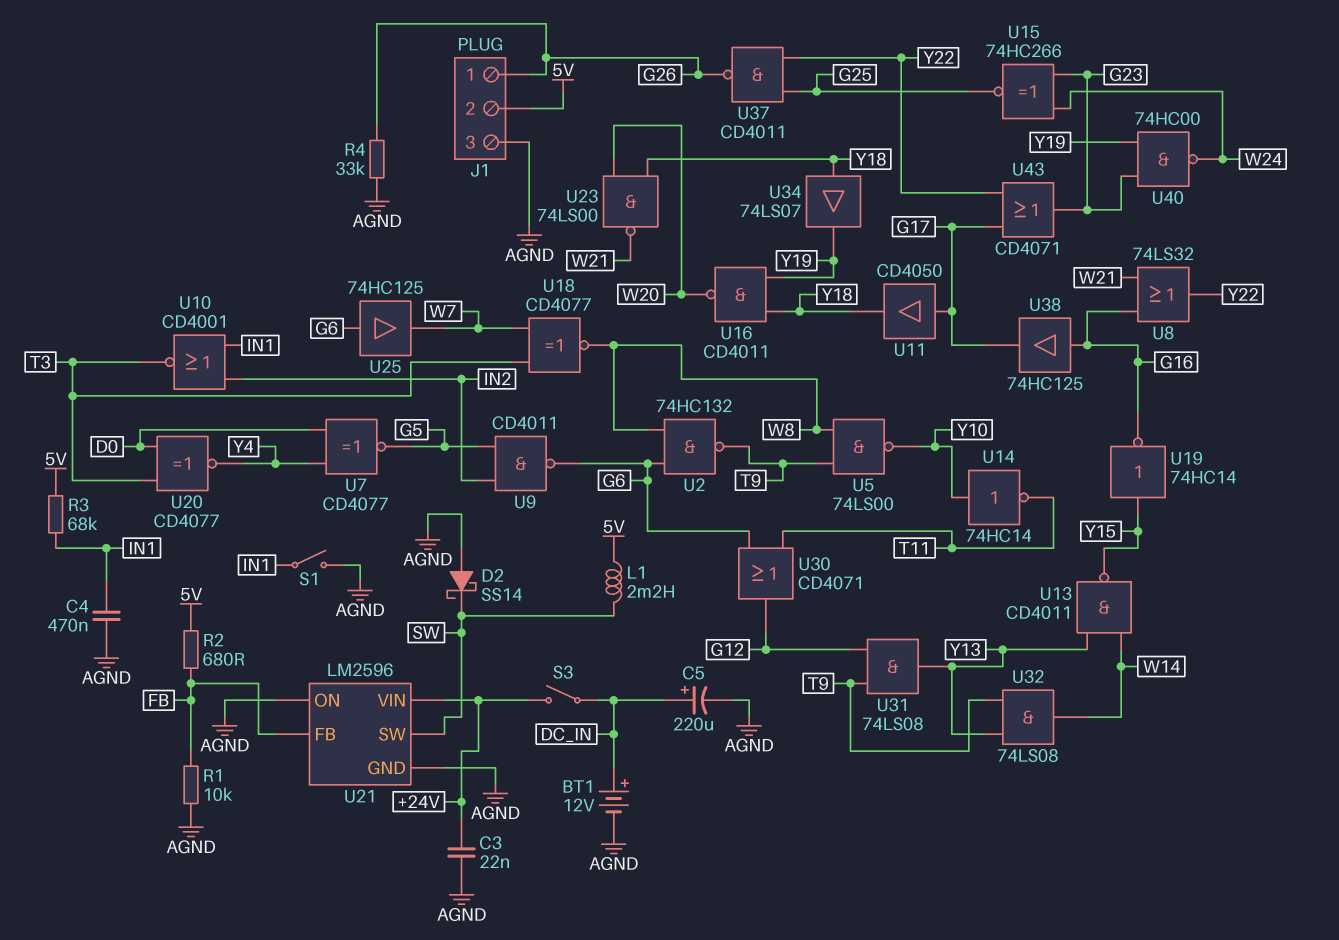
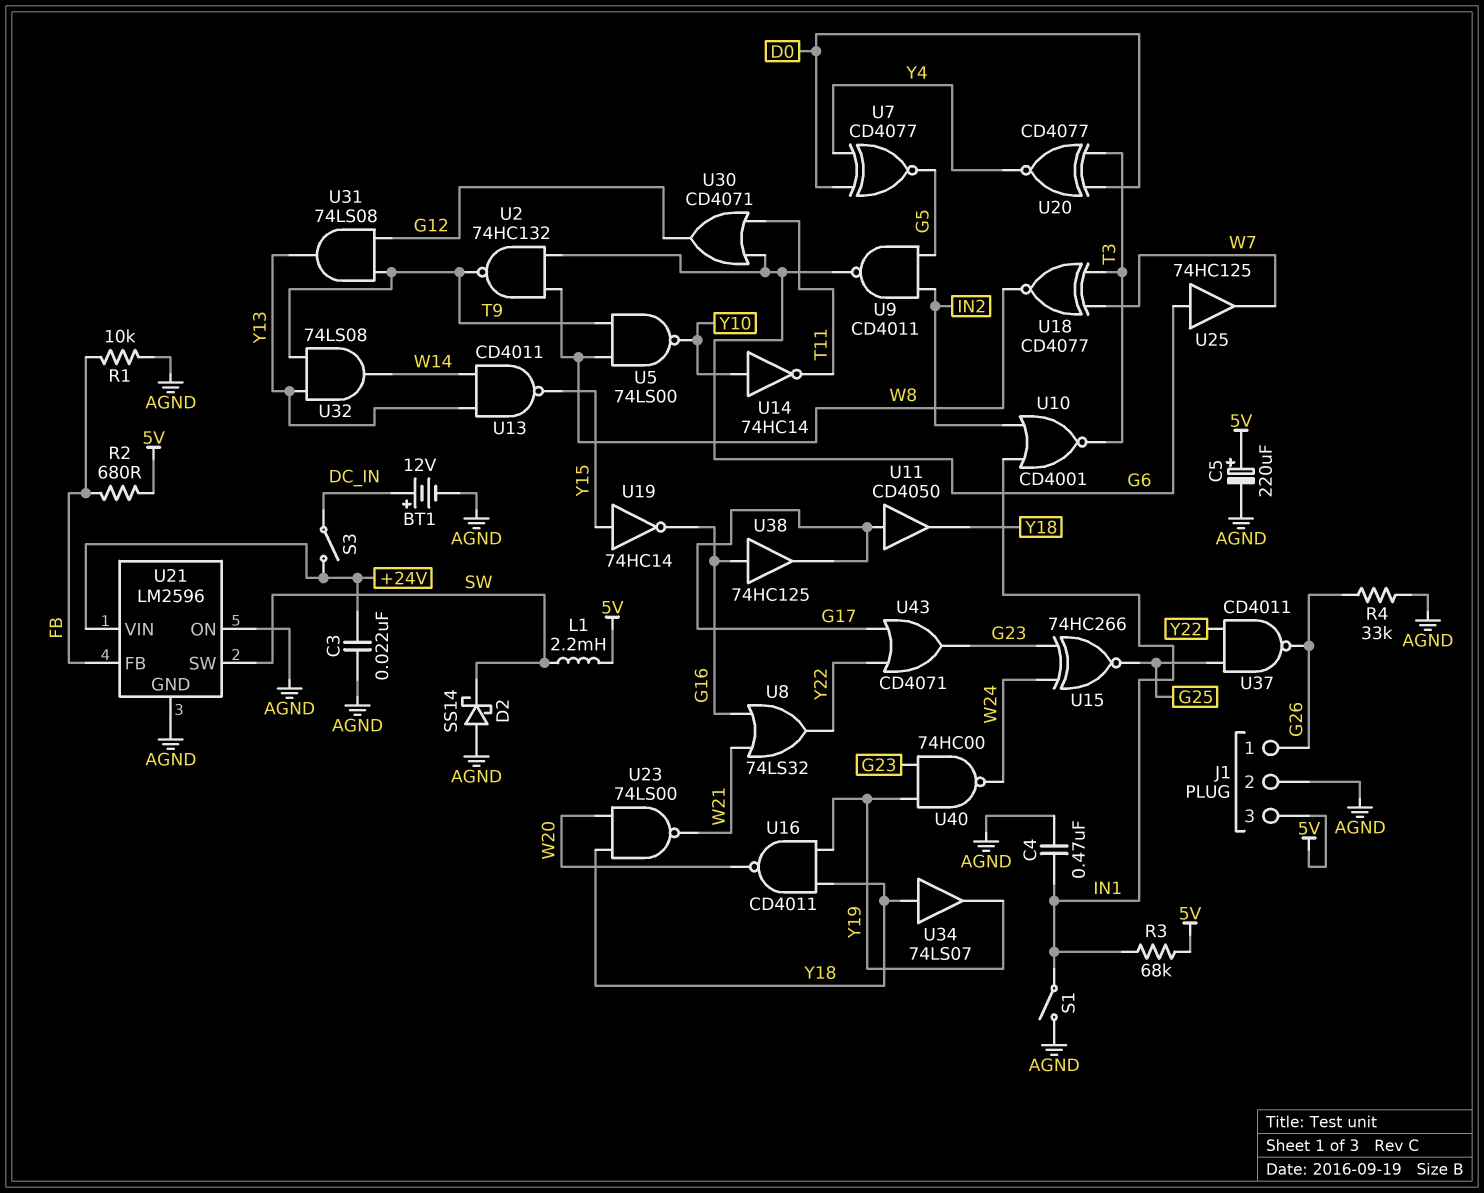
C5: 220uF (plus DC_IN, minus AGND) -> 220uF (plus 5V, minus AGND)
J1 pin 2: 5V -> AGND
J1 pin 3: AGND -> 5V

